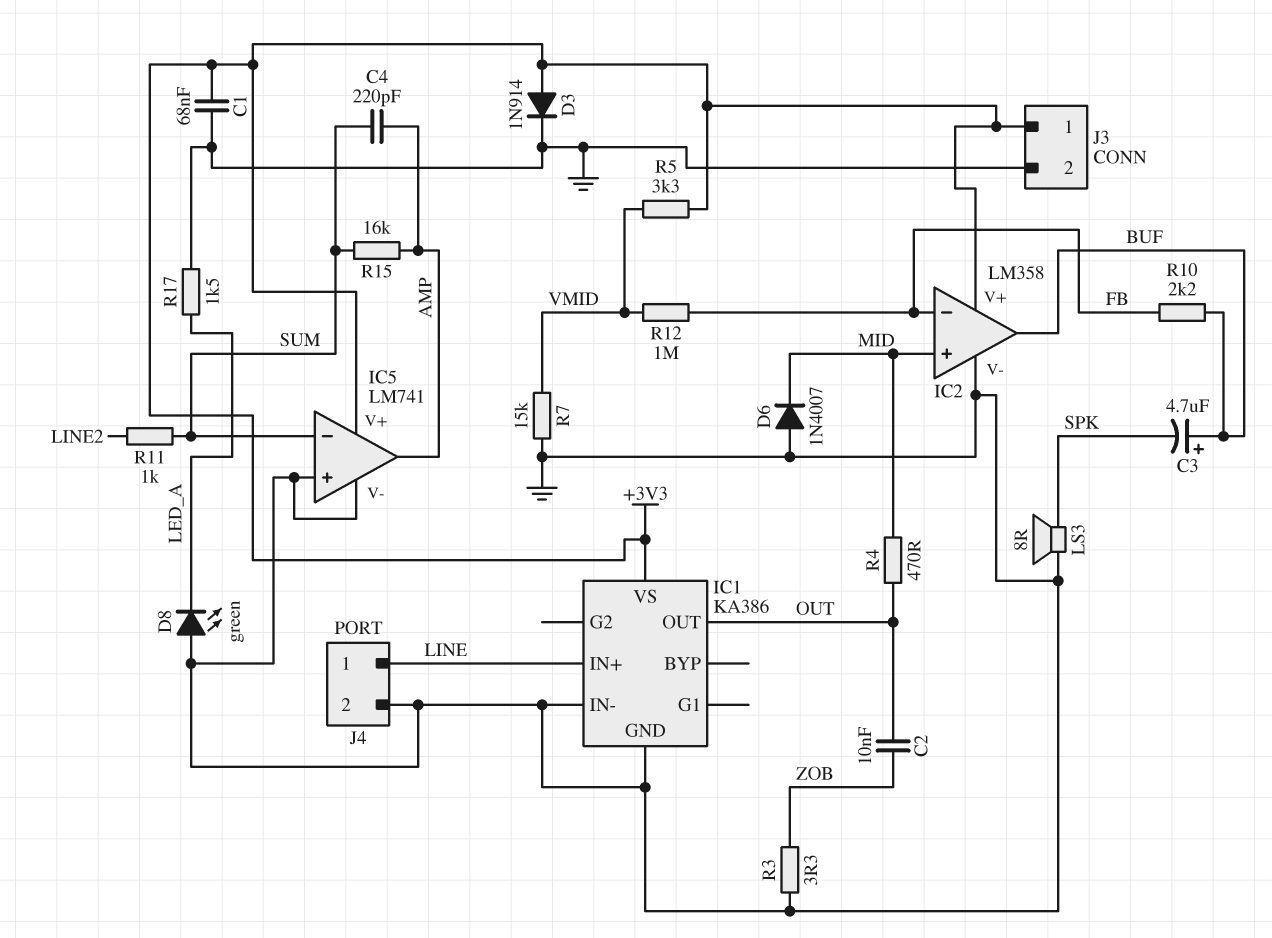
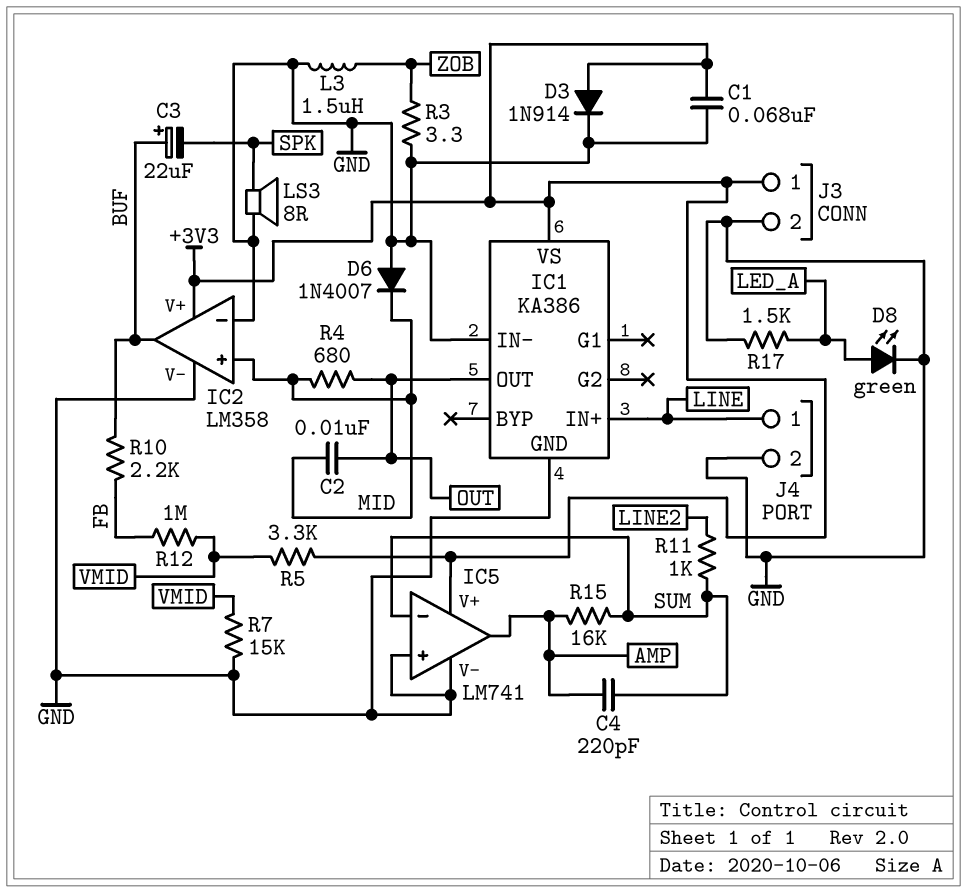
C2: 10nF (OUT, ZOB) -> 10nF (MID, OUT)
C3: 4.7uF (plus BUF, minus SPK) -> 22uF (plus BUF, minus SPK)
D8: LED green (A GND, K LED_A) -> LED green (A LED_A, K GND)
IC2 pin in-: FB -> GND
L3: none -> 1.5uH (GND, ZOB)
R4: 470 (MID, OUT) -> 680 (MID, OUT)

